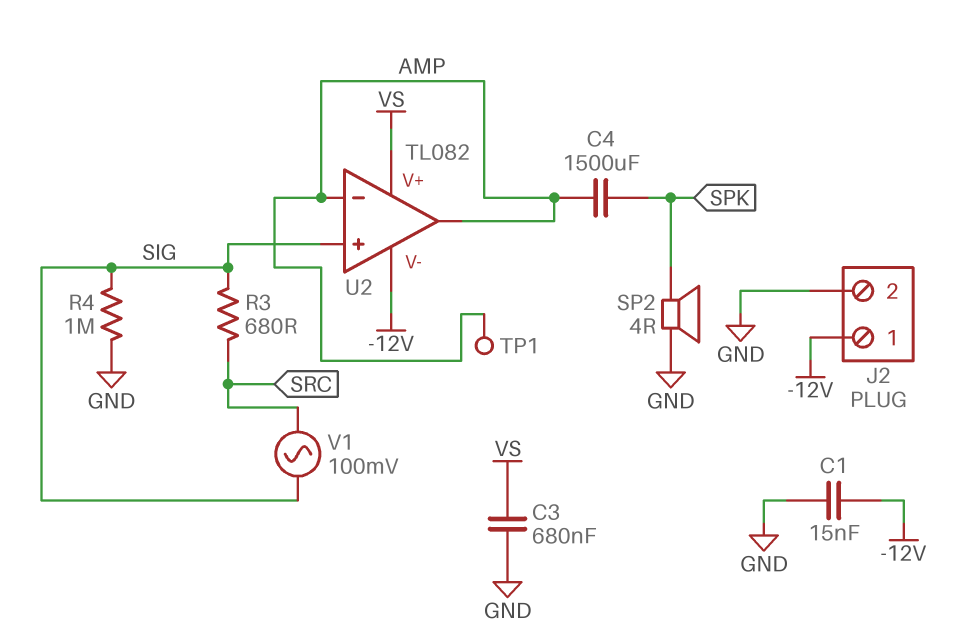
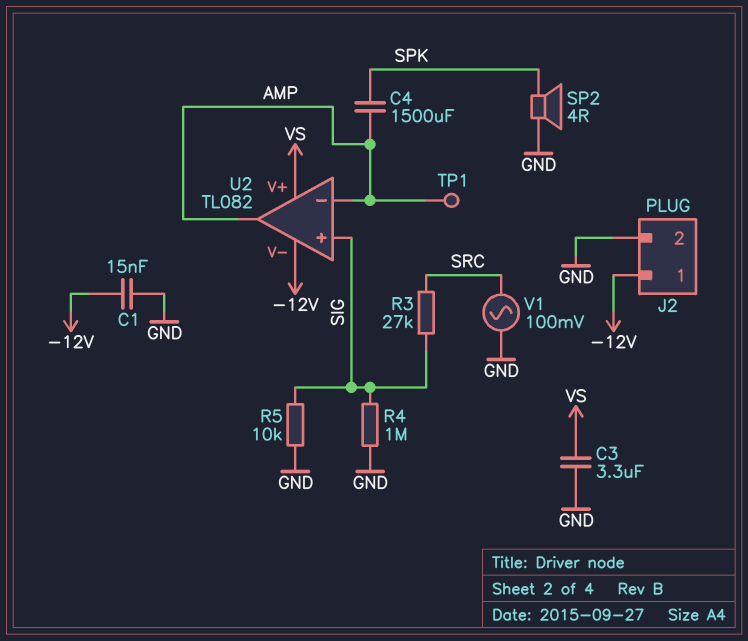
C3: 680nF (GND, VS) -> 3.3uF (GND, VS)
R3: 680 (SIG, SRC) -> 27k (SIG, SRC)
R5: none -> 10k (GND, SIG)
V1: AC 100mV (SIG, SRC) -> AC 100mV (GND, SRC)

